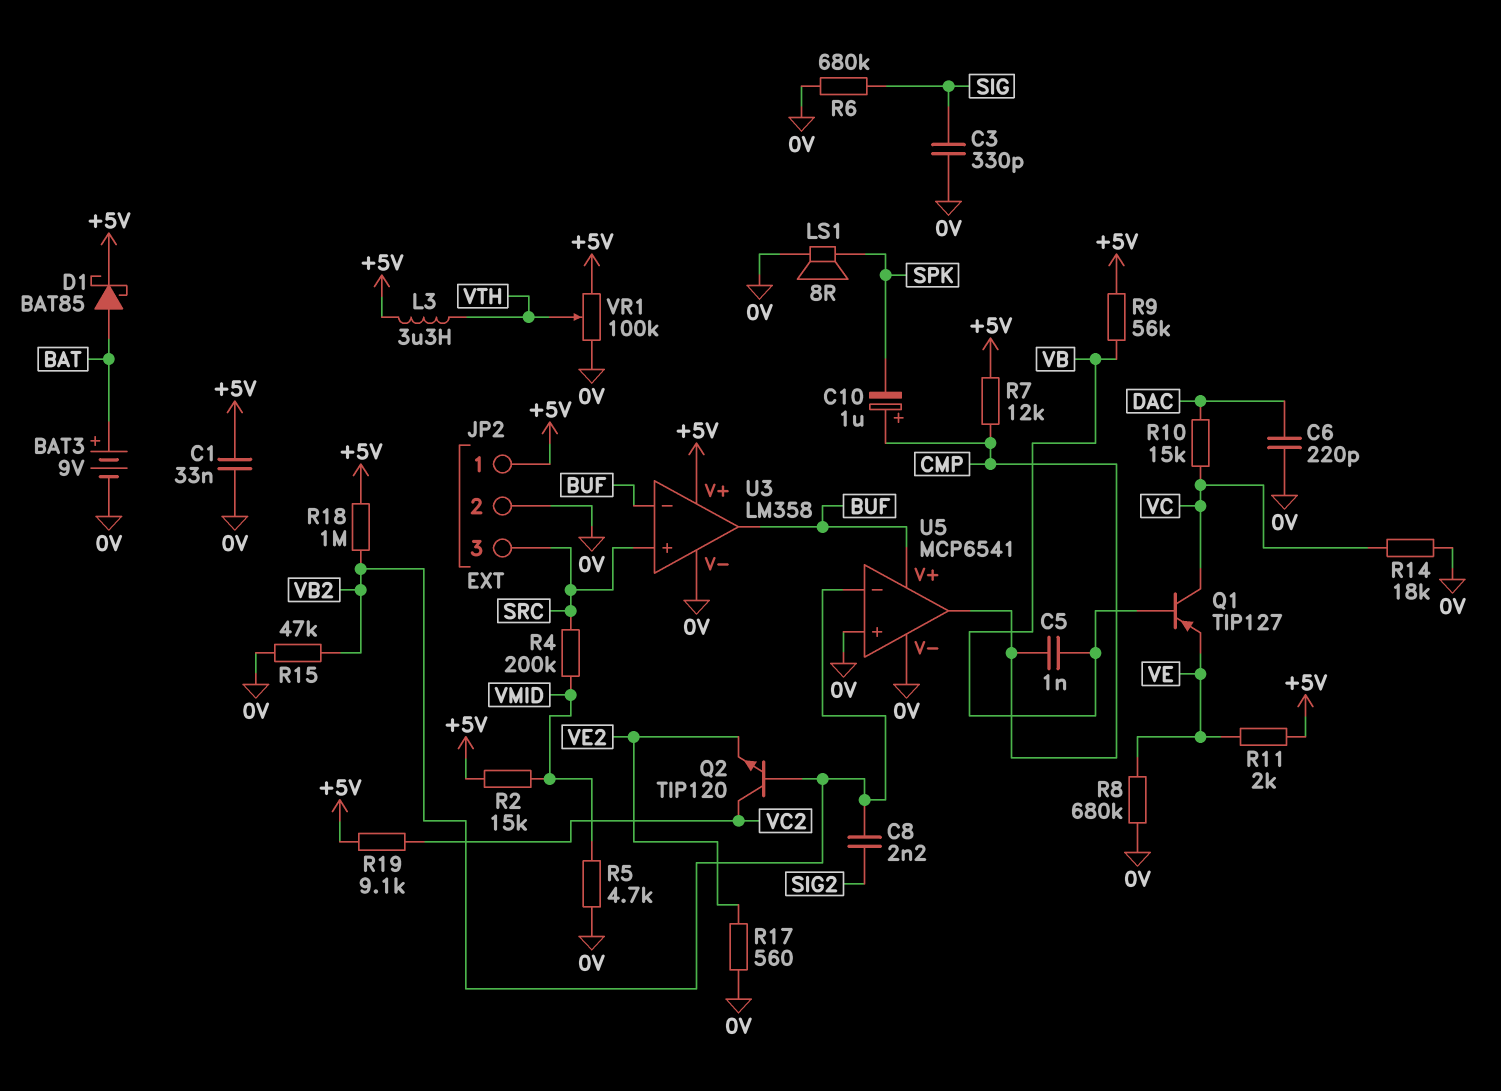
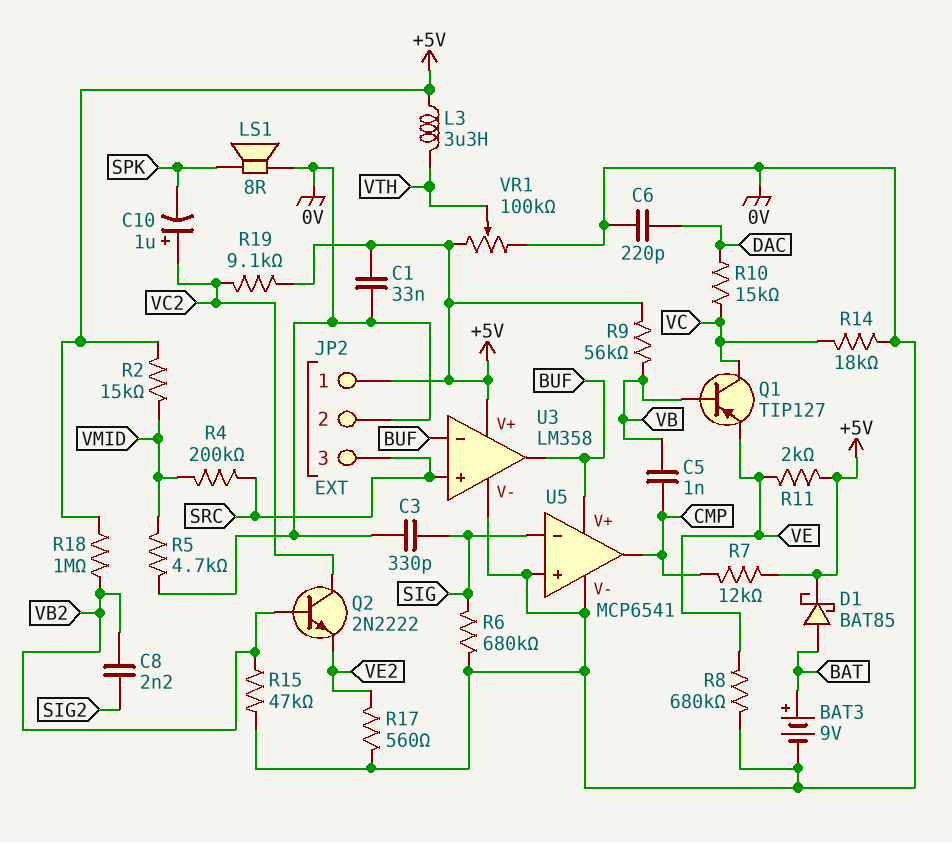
C10: 1uF (plus CMP, minus SPK) -> 1uF (plus VC2, minus SPK)
Q2: NPN TIP120 (B VB2, C VC2, E VE2) -> NPN 2N2222 (B VB2, C VC2, E VE2)
U5 pin in-: VB2 -> SIG

